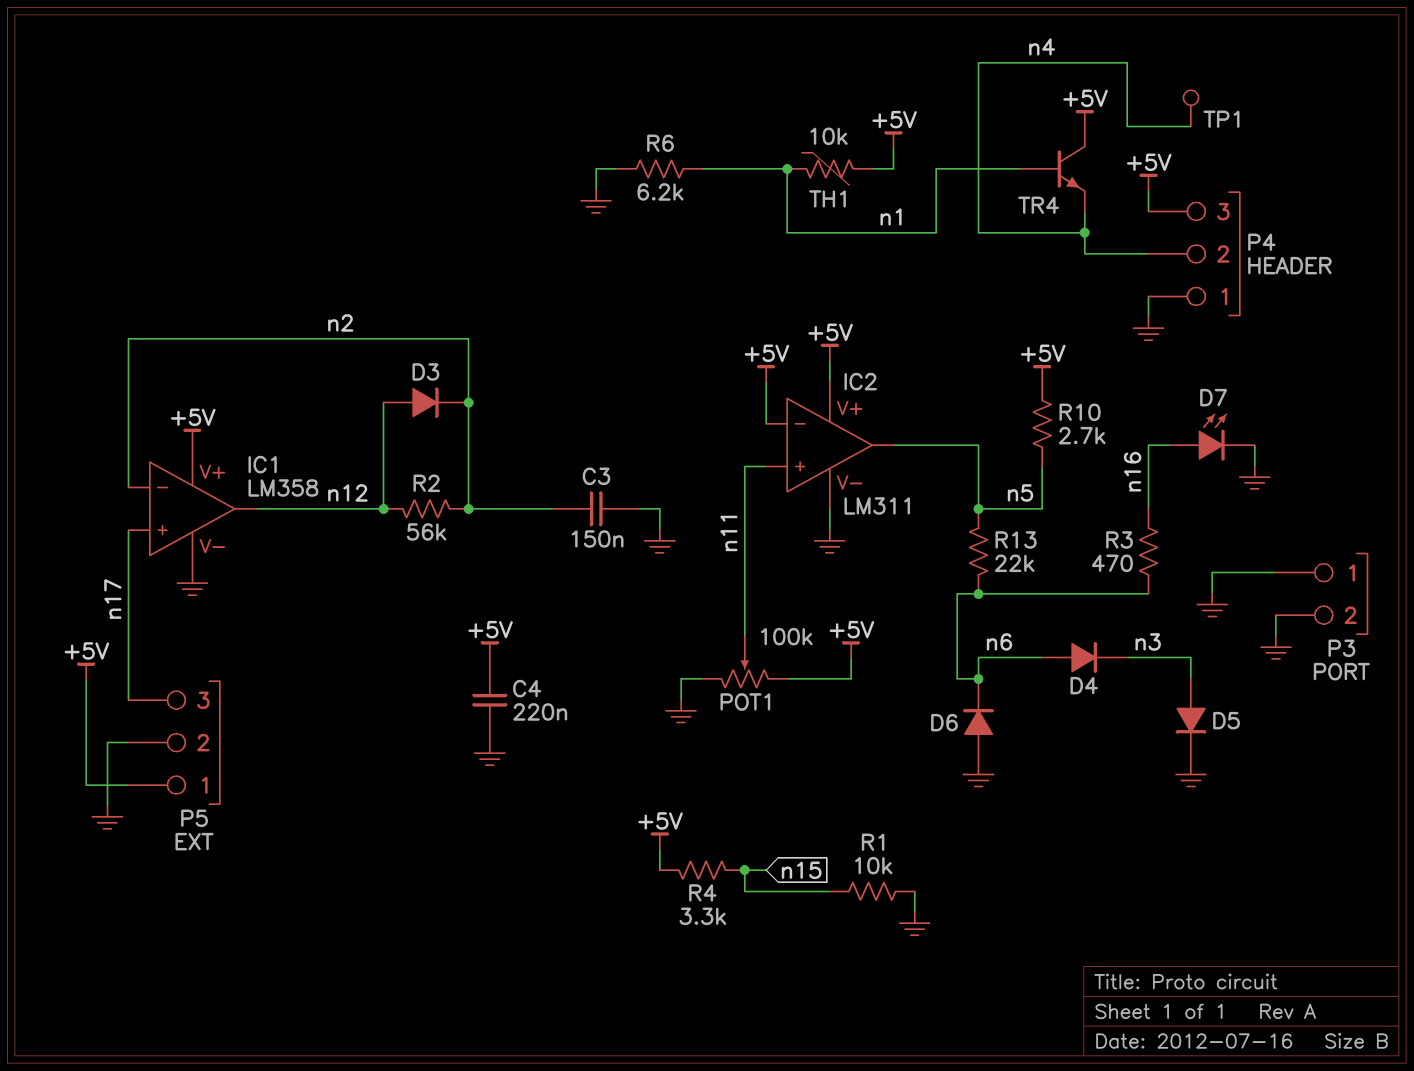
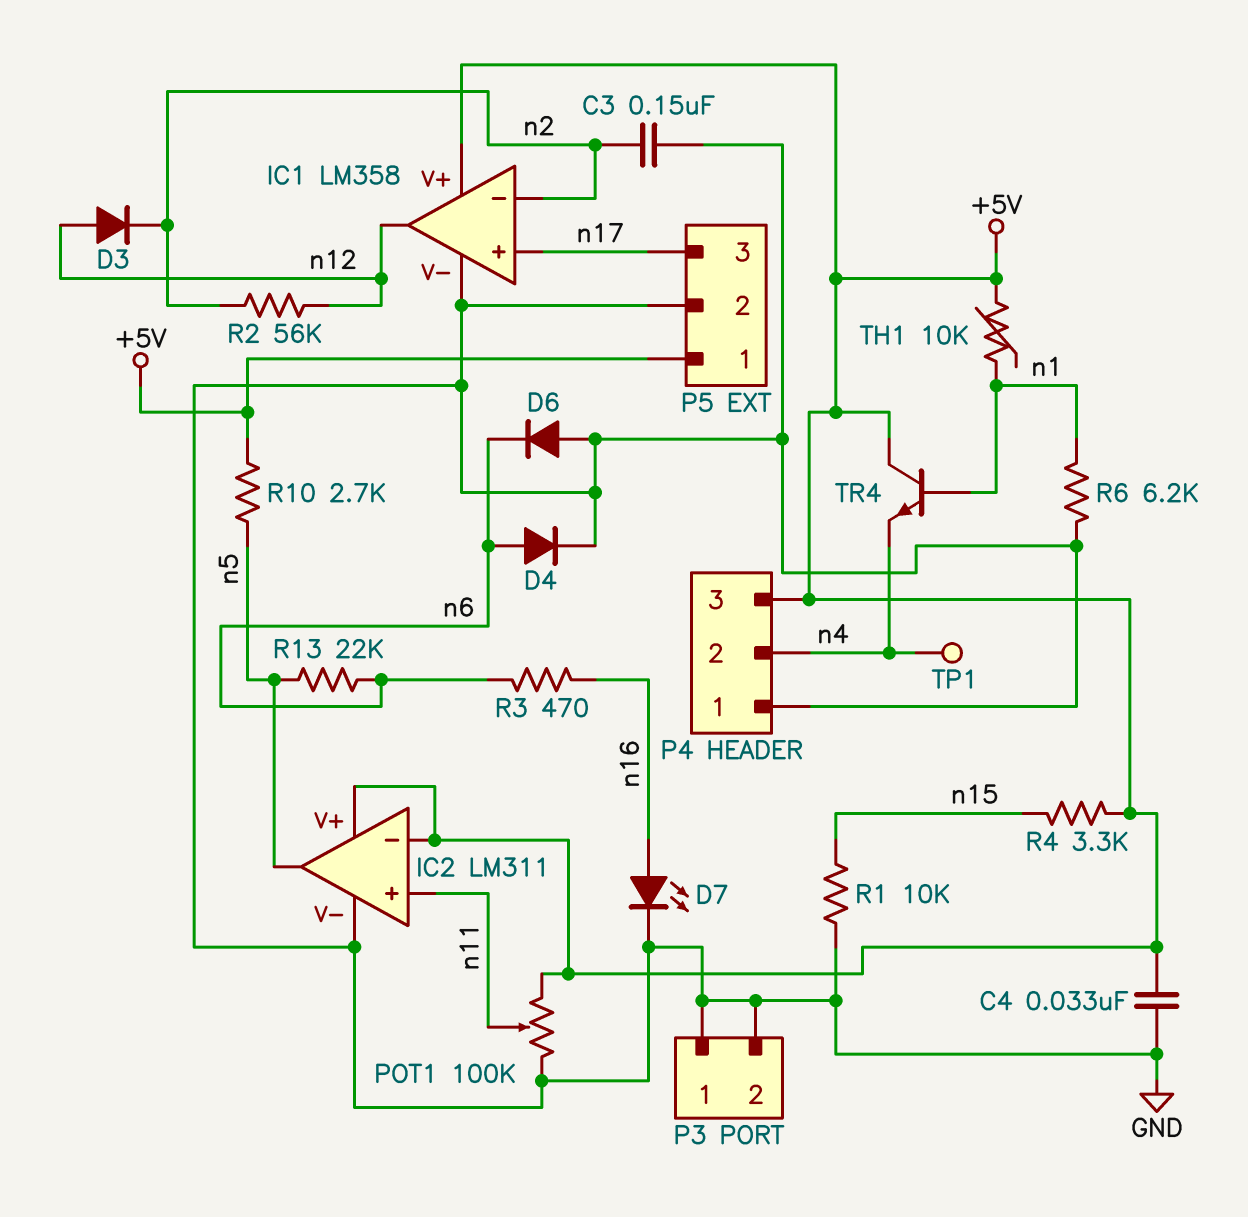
C4: 220nF (+5V, GND) -> 33nF (+5V, GND)
D4: diode (A n6, K n3) -> diode (A n6, K GND)
D5: diode (A n3, K GND) -> none

